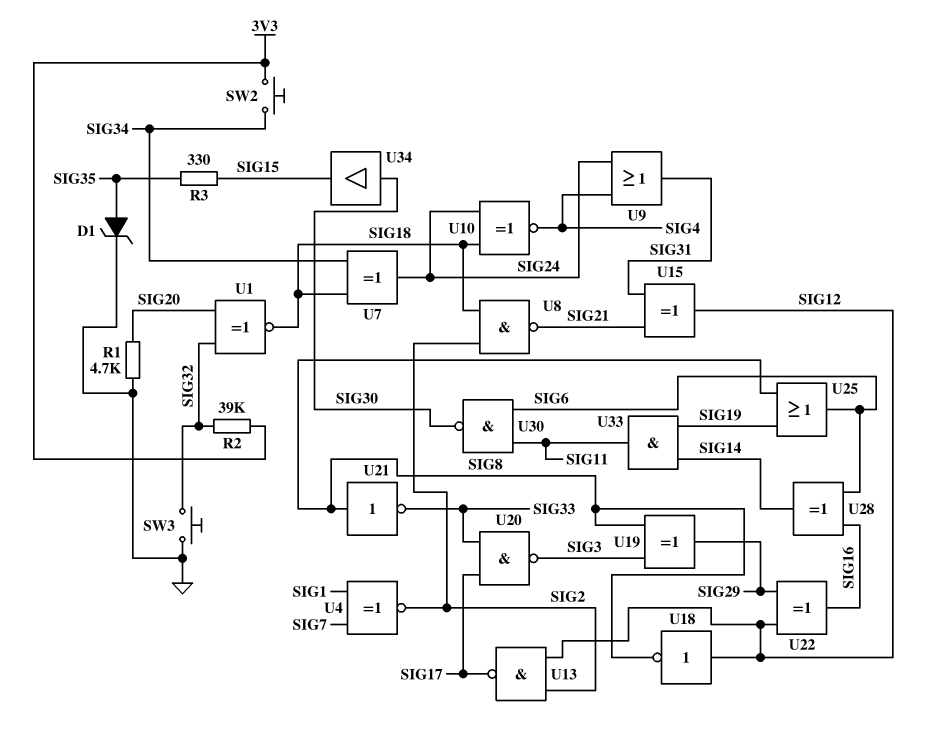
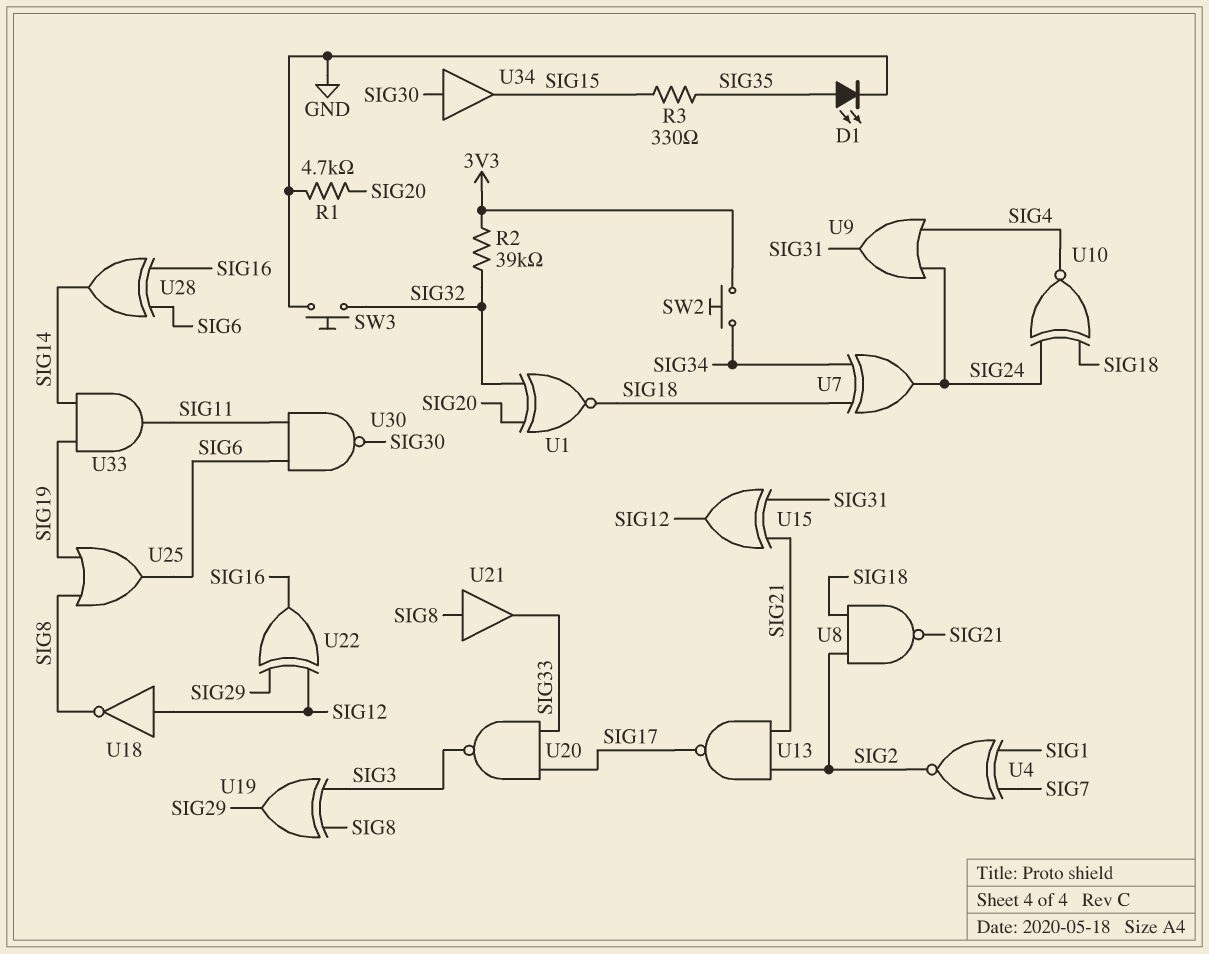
D1: zener (A SIG35, K GND) -> LED (A SIG35, K GND)
U13: NAND (in SIG2, in SIG12, out SIG17) -> NAND (in SIG2, in SIG21, out SIG17)
U21: NOT (in SIG8, out SIG33) -> buffer (in SIG8, out SIG33)

